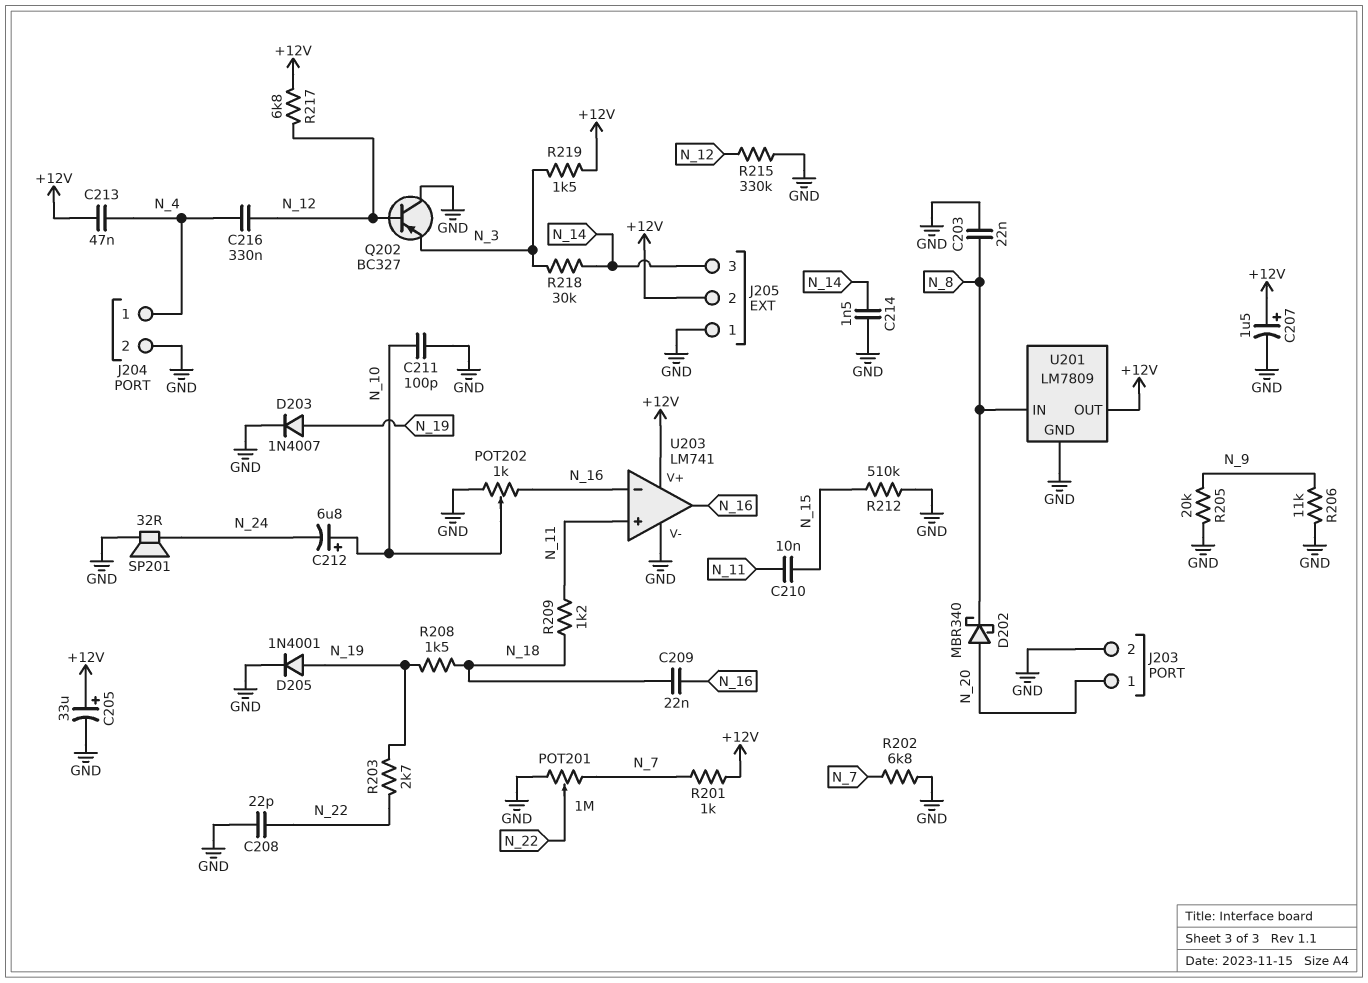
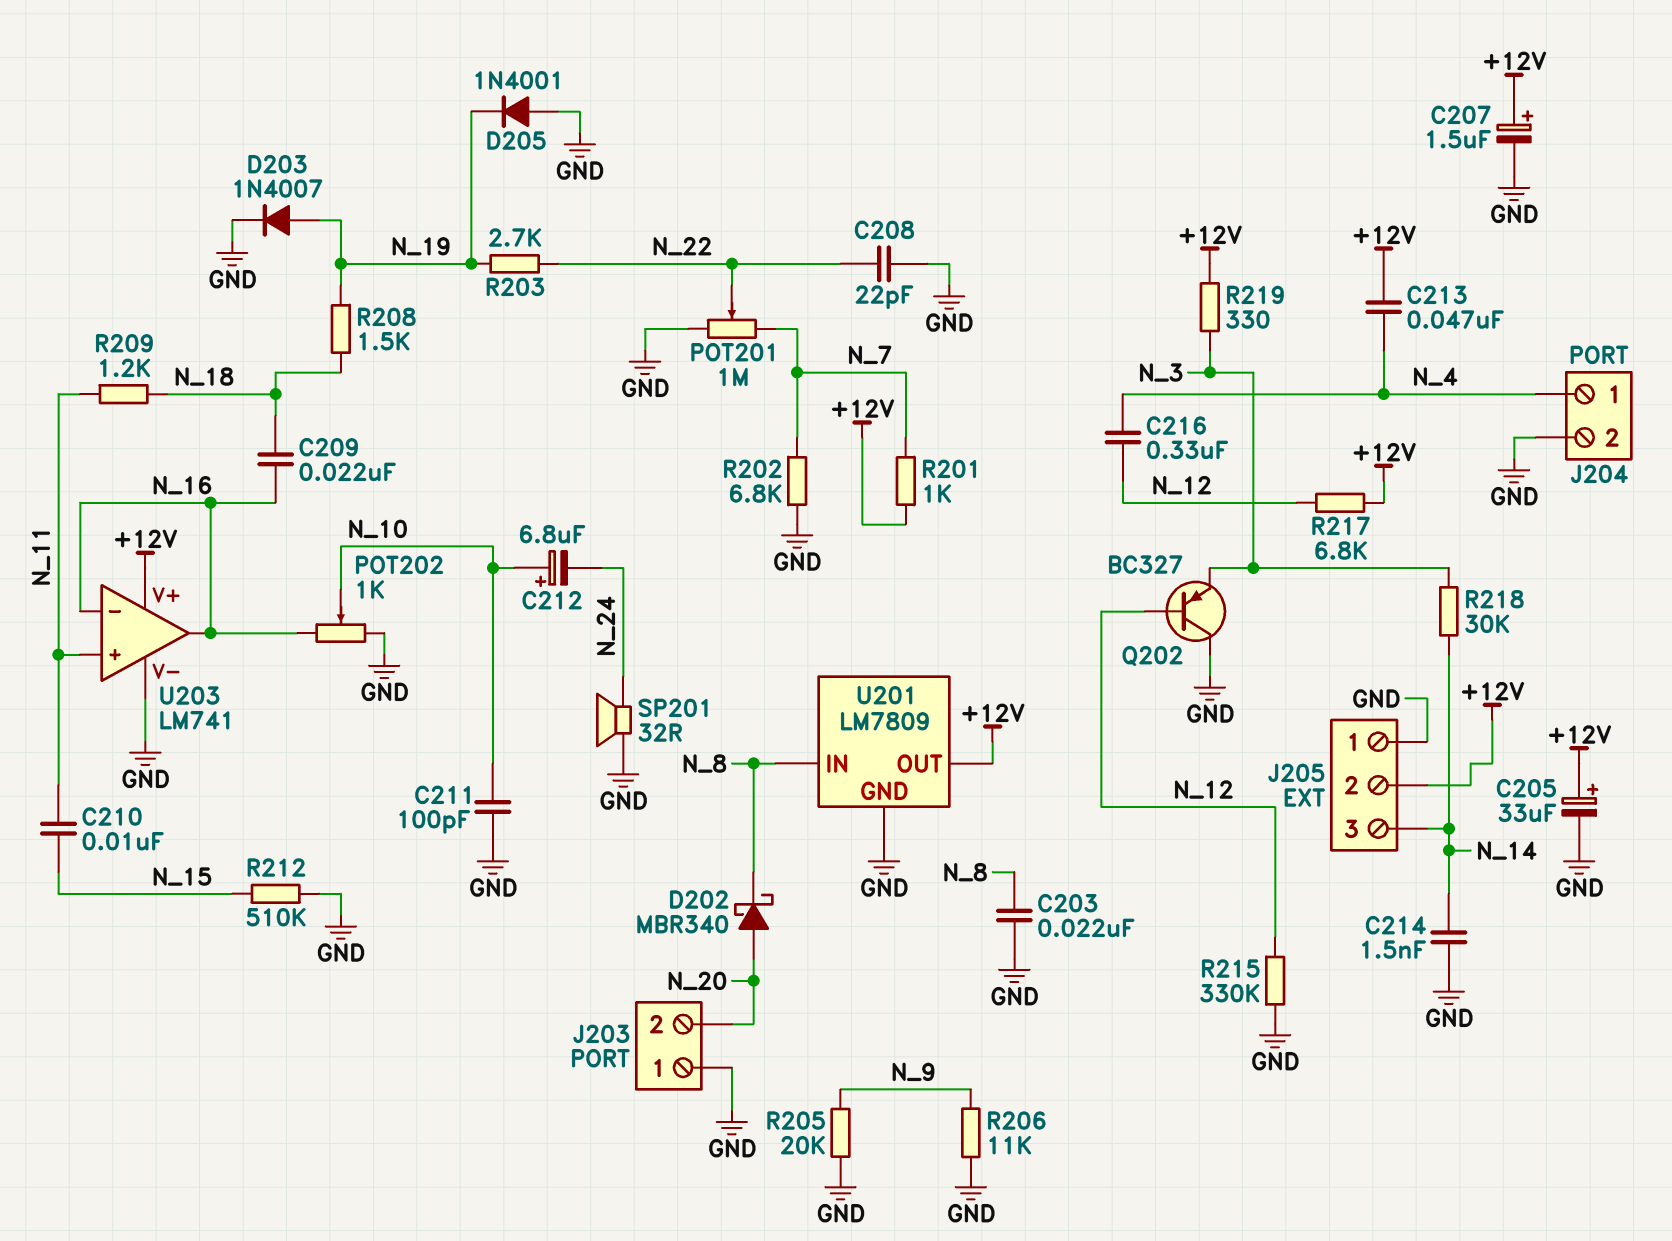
D205: diode 1N4001 (A N_19, K GND) -> diode 1N4001 (A GND, K N_19)
J203 pin 1: N_20 -> GND
J203 pin 2: GND -> N_20
R219: 1.5k (+12V, N_3) -> 330 (+12V, N_3)

